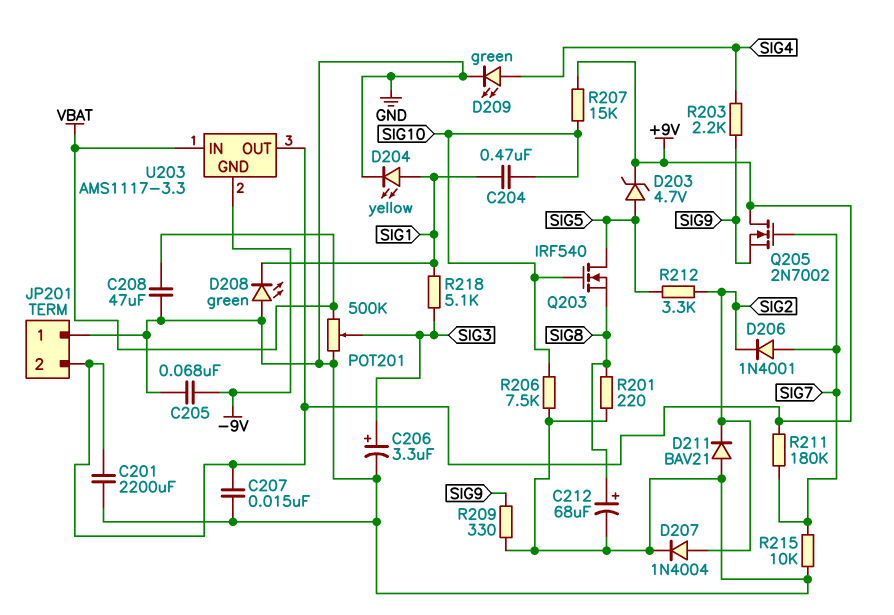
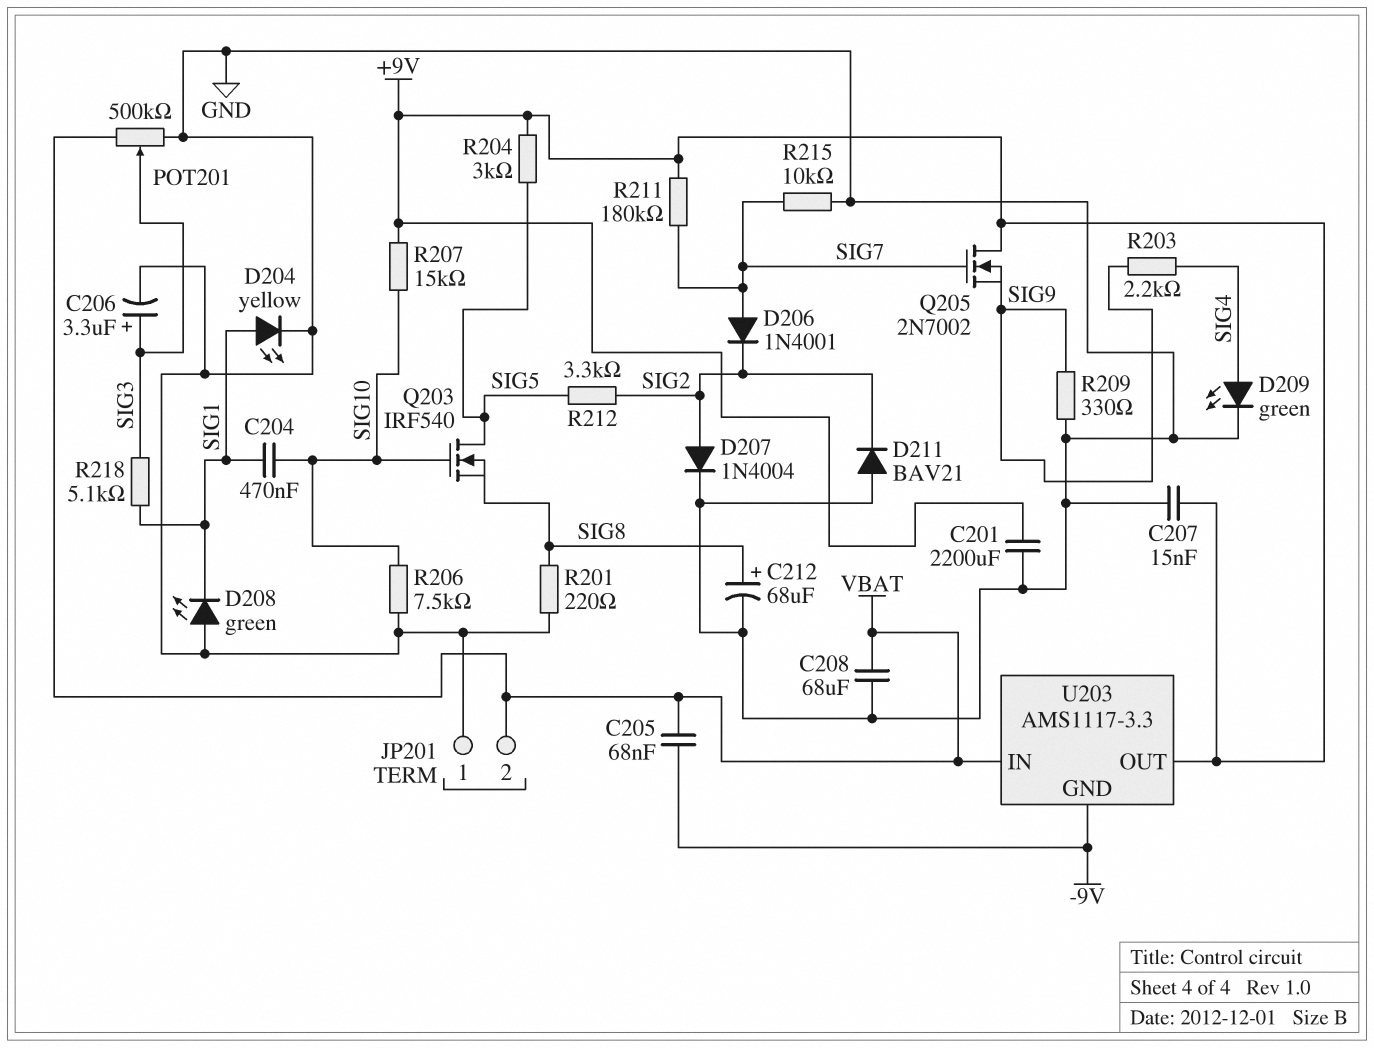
C205: 68nF (-9V, GND) -> 68nF (-9V, VBAT)
C208: 47uF (GND, VBAT) -> 68uF (GND, VBAT)
D203: zener 4.7V (A SIG5, K +9V) -> none
JP201 pin 2: +9V -> VBAT
R204: none -> 3k (+9V, SIG5)

